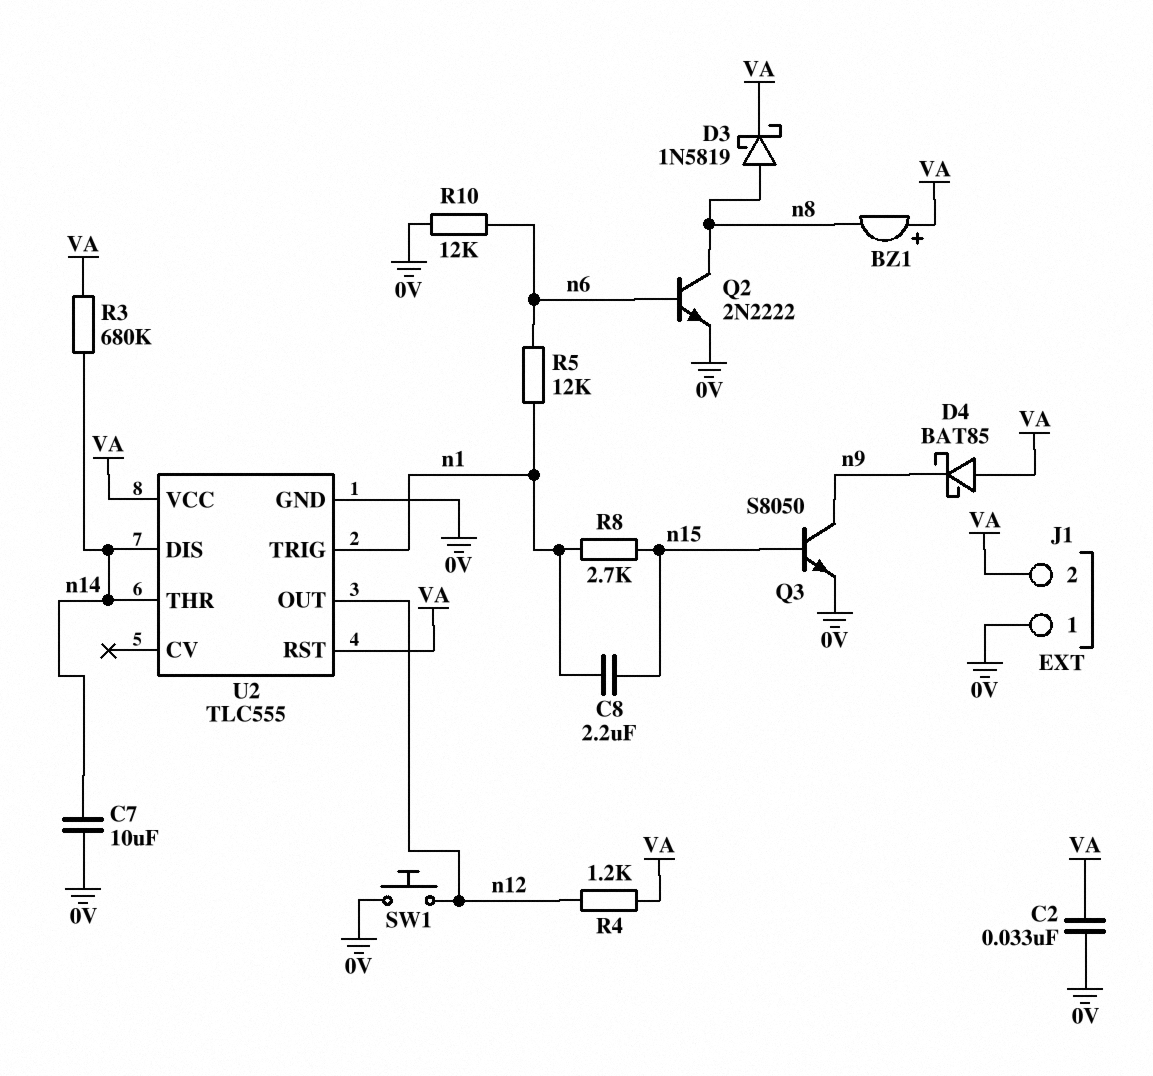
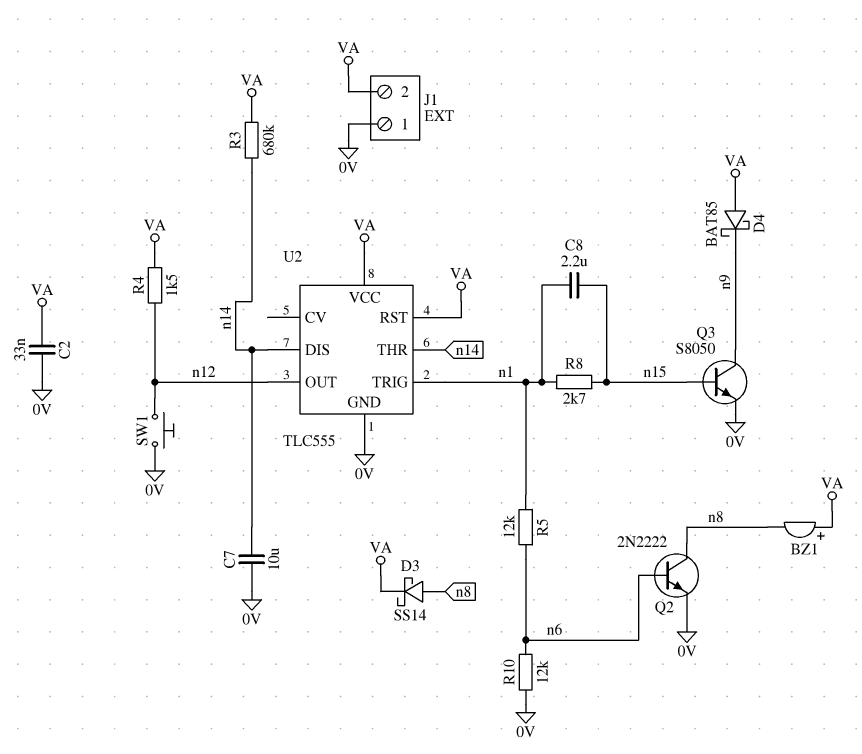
D3: schottky 1N5819 (A n8, K VA) -> schottky SS14 (A n8, K VA)
R4: 1.2k (VA, n12) -> 1.5k (VA, n12)

